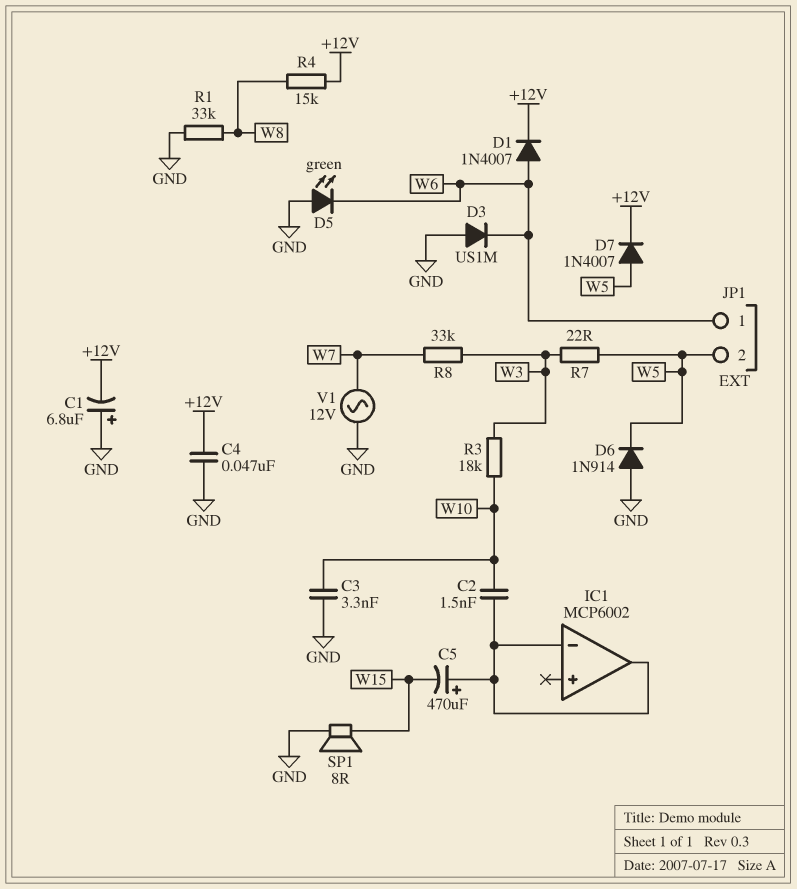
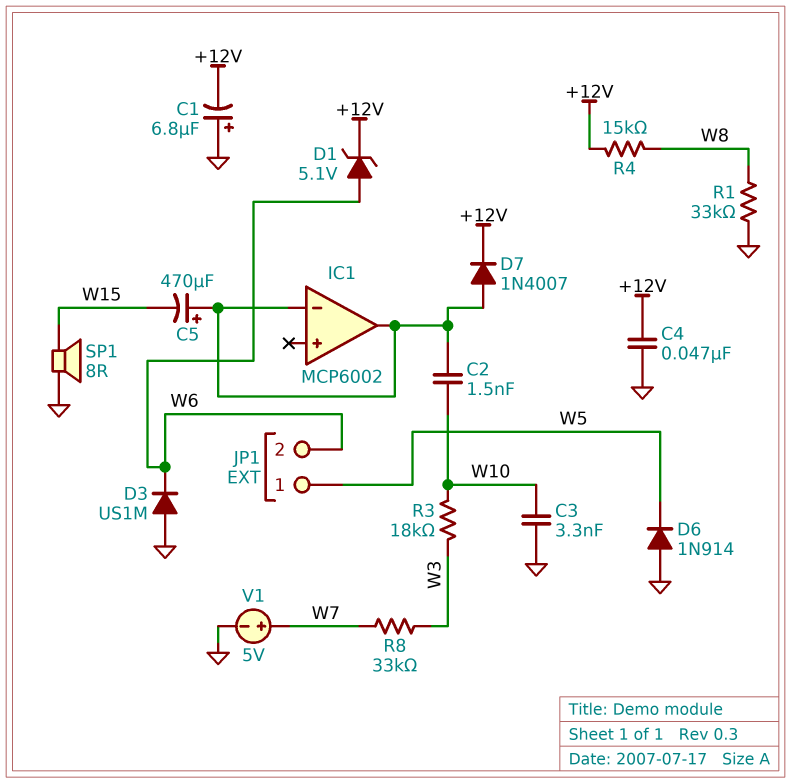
D1: diode 1N4007 (A W6, K +12V) -> zener 5.1V (A W6, K +12V)
D5: LED green (A GND, K W6) -> none
D7: diode 1N4007 (A W5, K +12V) -> diode 1N4007 (A IC1/in-, K +12V)
JP1 pin 1: W6 -> W5
JP1 pin 2: W5 -> W6
R7: 22 (W3, W5) -> none
V1: AC 12V (GND, W7) -> 5V (plus W7, minus GND)

